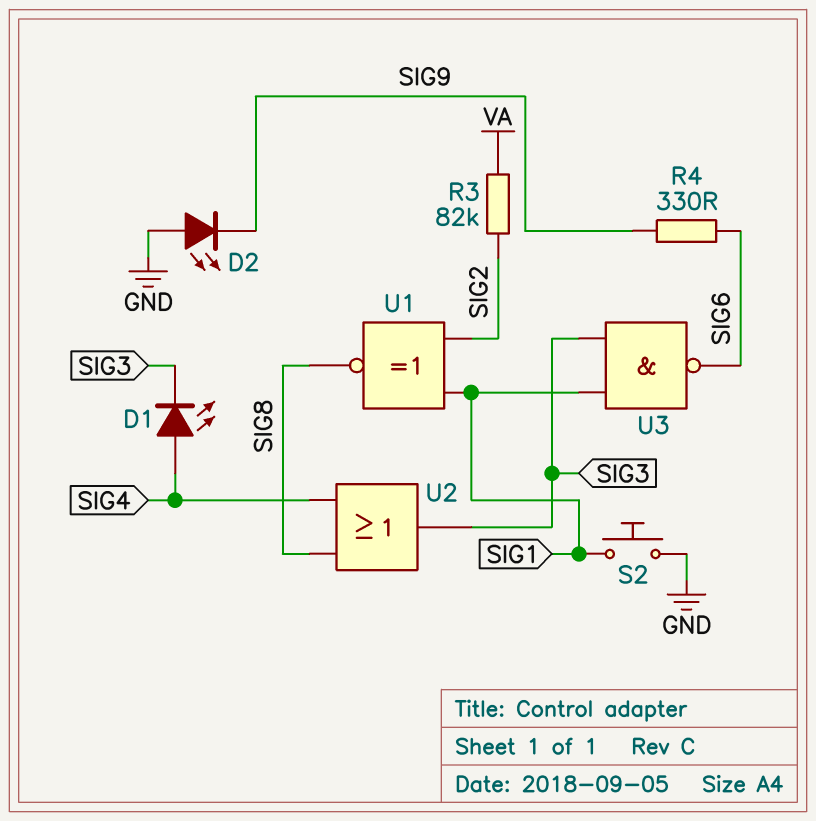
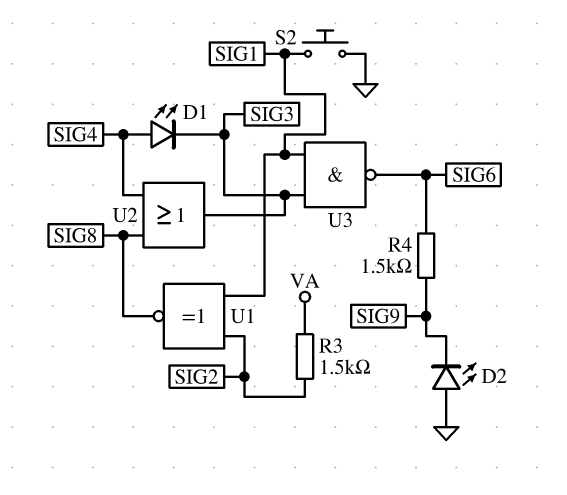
R3: 82k (SIG2, VA) -> 1.5k (SIG2, VA)
R4: 330 (SIG6, SIG9) -> 1.5k (SIG6, SIG9)

